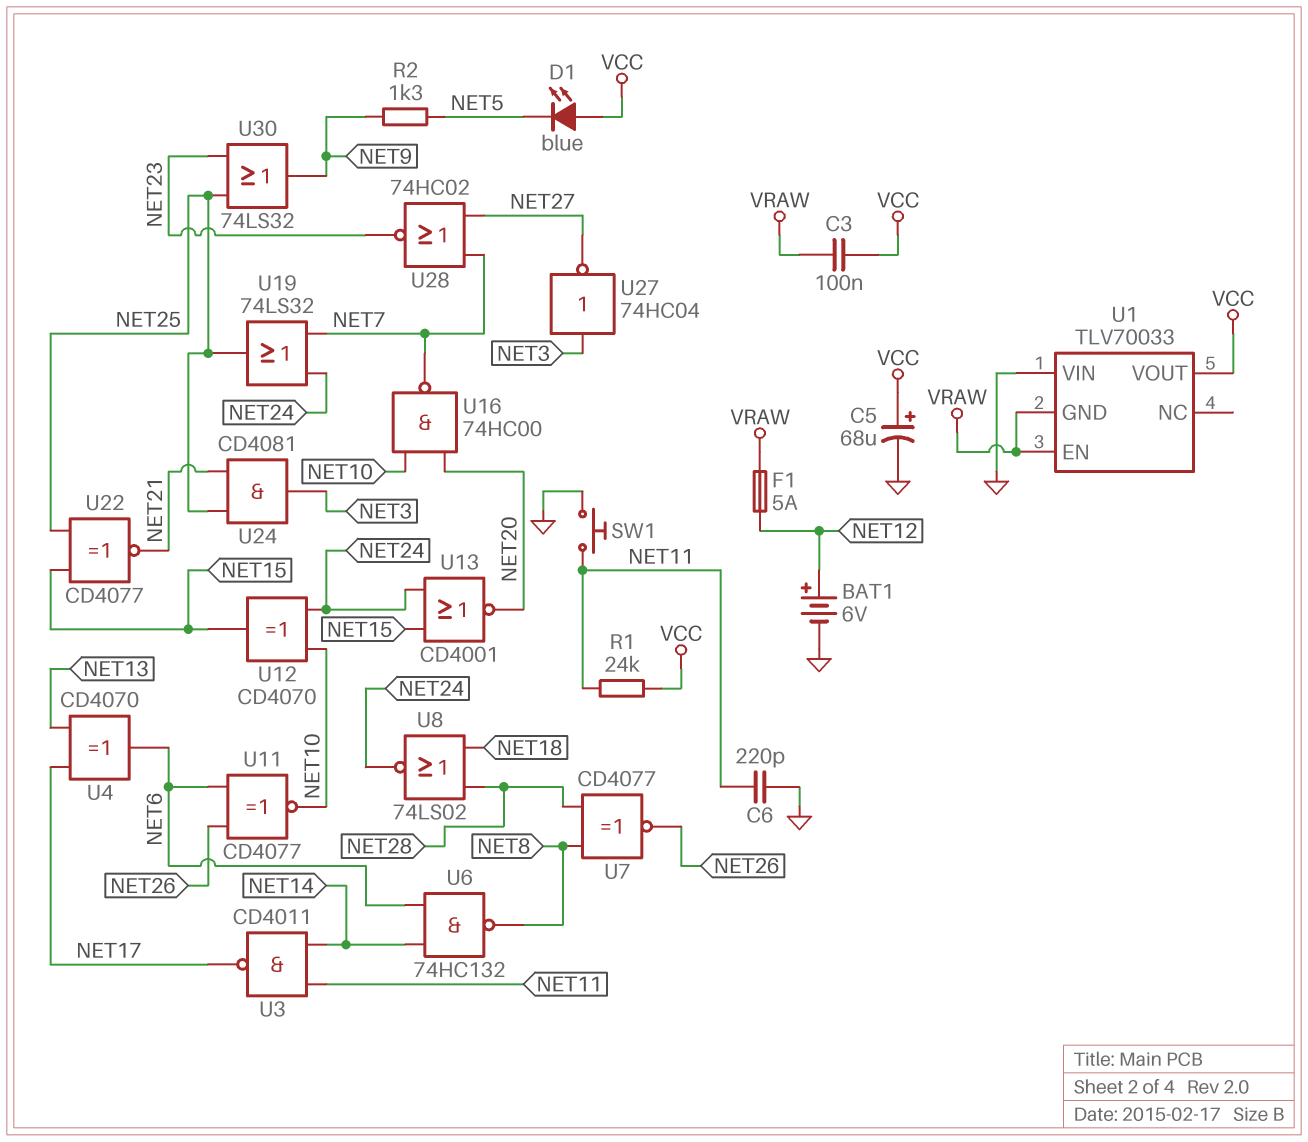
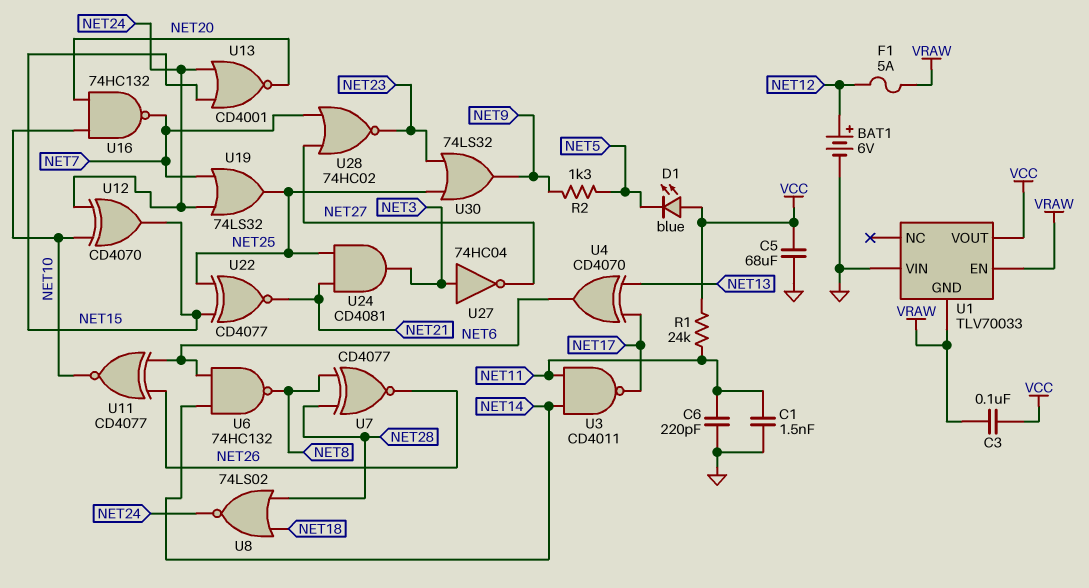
C1: none -> 1.5nF (GND, NET11)
C5: 68uF (plus VCC, minus GND) -> 68uF (GND, VCC)
SW1: button (GND, NET11) -> none
U16: NAND 74HC00 (in NET10, in NET20, out NET7) -> NAND 74HC132 (in NET10, in NET20, out NET7)

